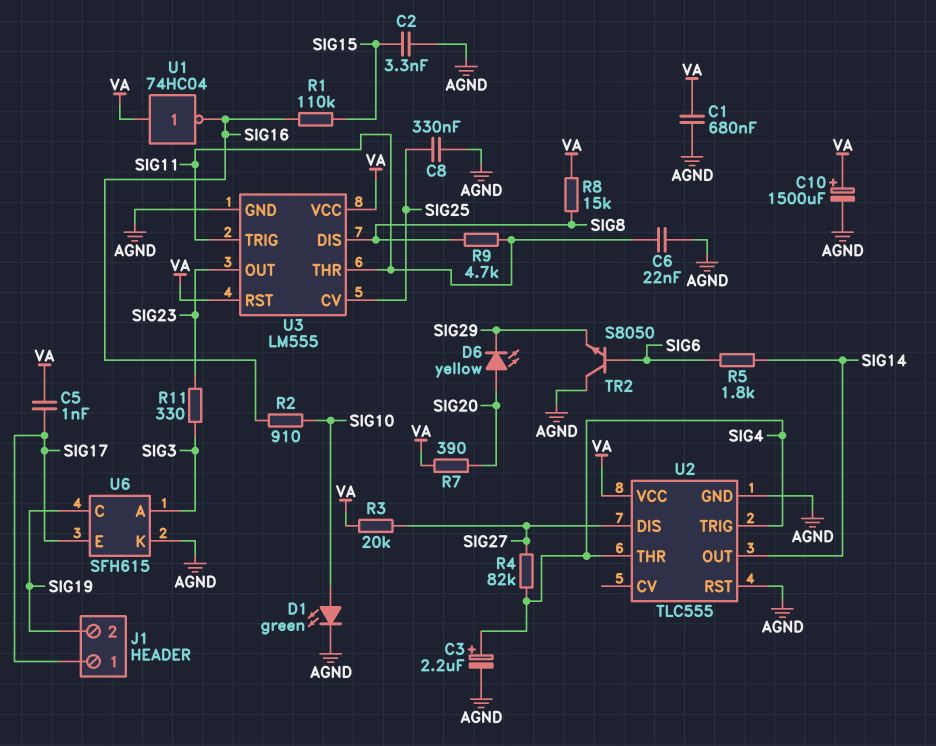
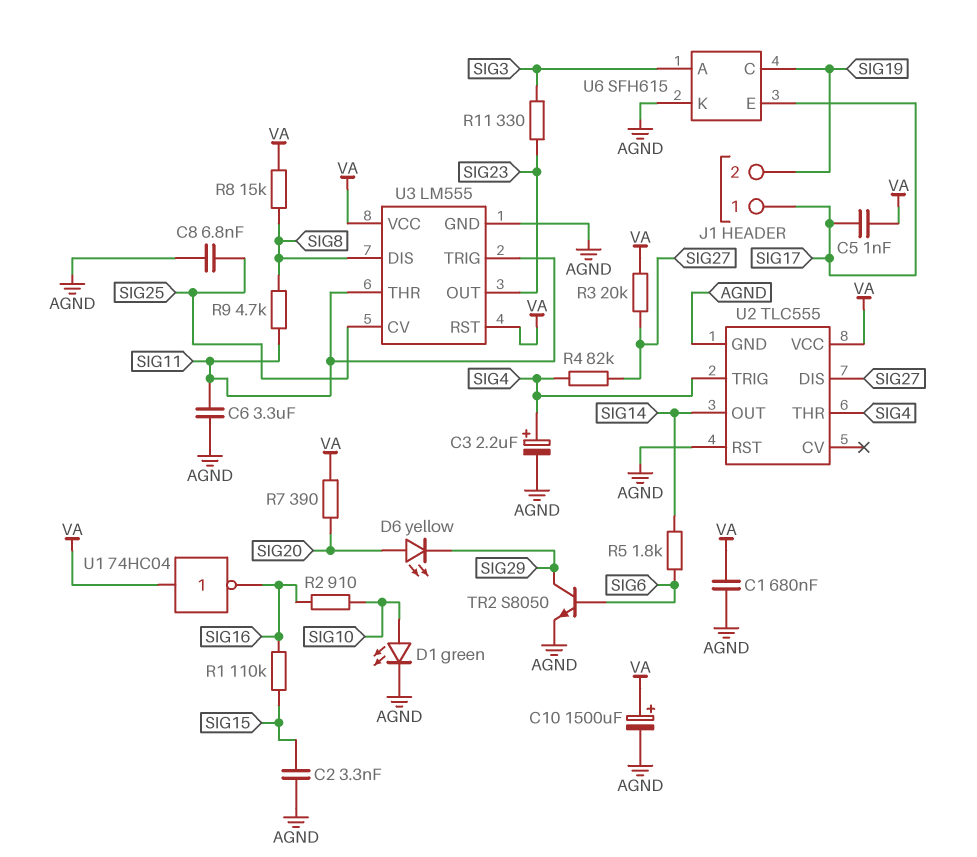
C6: 22nF (AGND, SIG11) -> 3.3uF (AGND, SIG11)
C8: 330nF (AGND, SIG25) -> 6.8nF (AGND, SIG25)
TR2: NPN S8050 (B SIG6, C AGND, E SIG29) -> NPN S8050 (B SIG6, C SIG29, E AGND)

